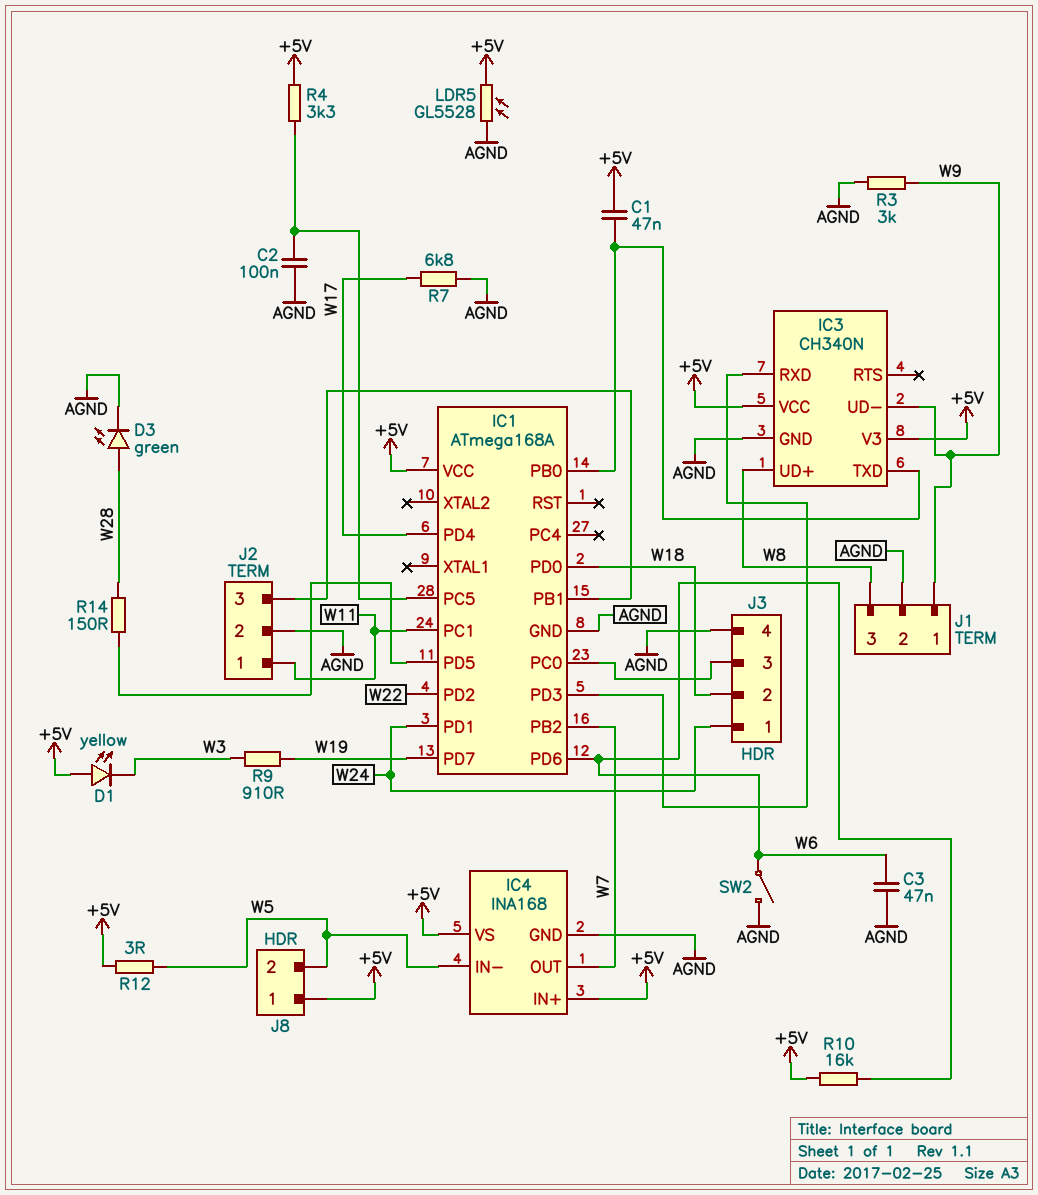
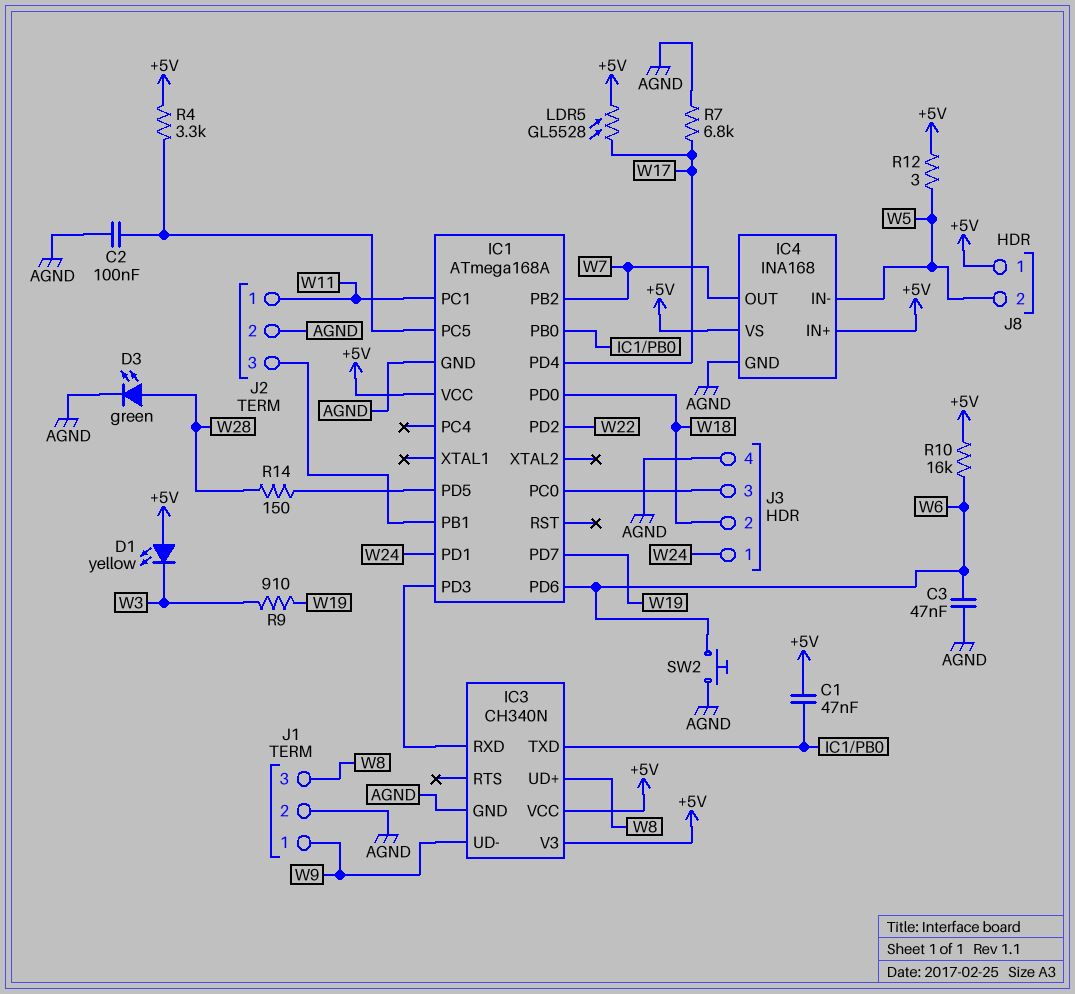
LDR5: GL5528 (+5V, AGND) -> GL5528 (+5V, W17)
R3: 3k (AGND, W9) -> none
SW2: switch (AGND, W6) -> button (AGND, W6)

